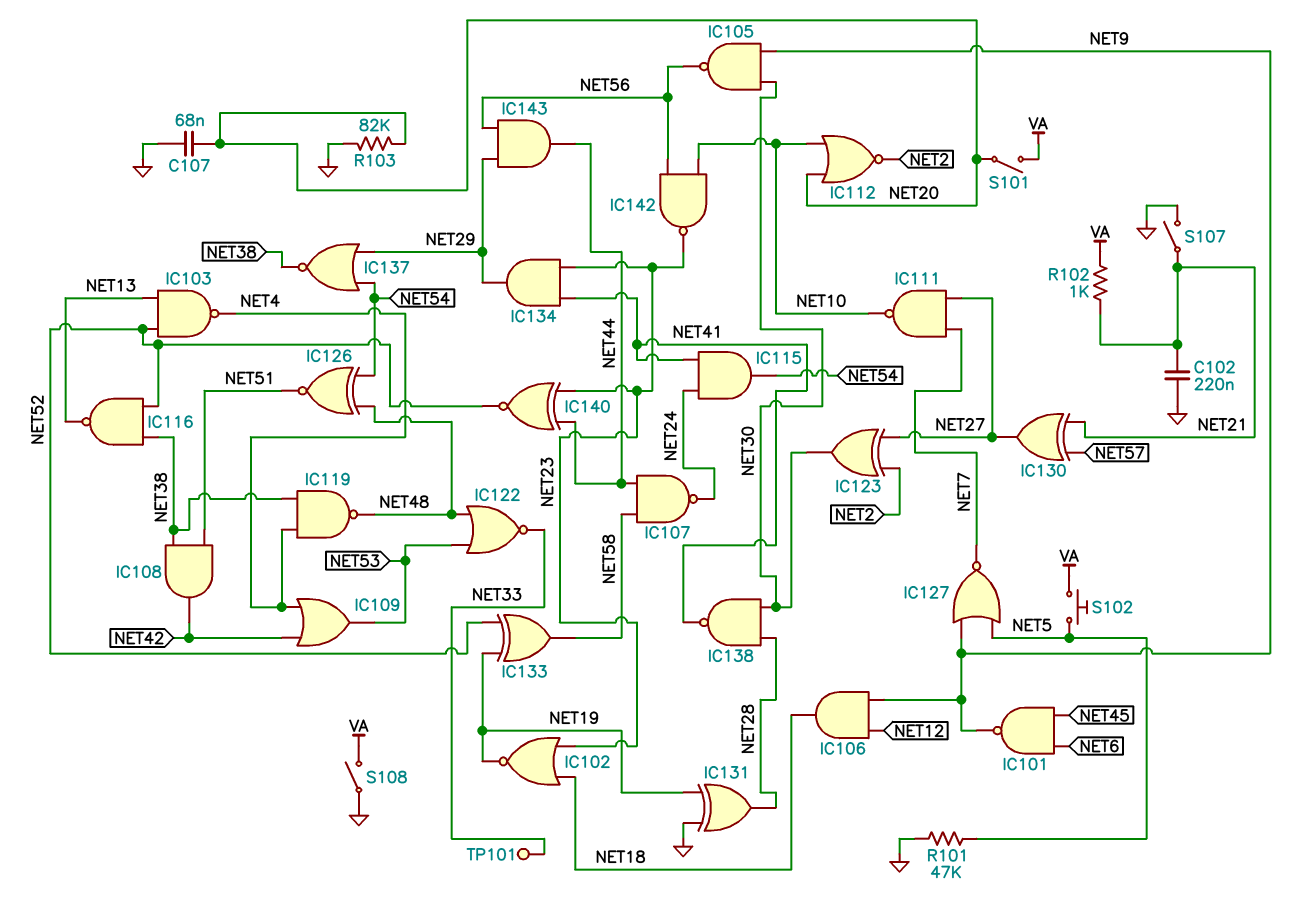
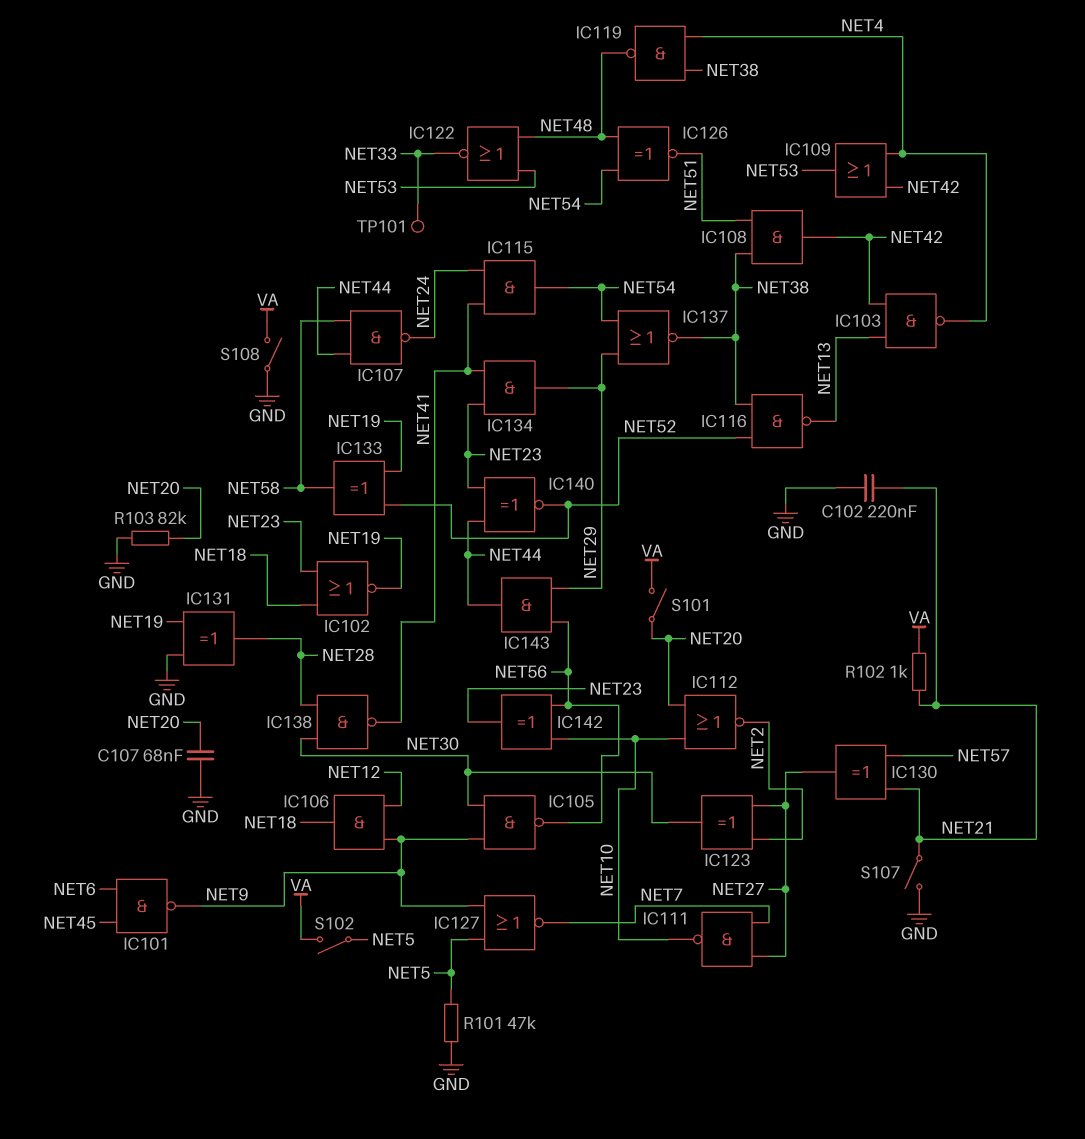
IC103: NAND (in NET13, in NET52, out NET4) -> NAND (in NET13, in NET42, out NET4)
IC142: NAND (in NET10, in NET56, out NET23) -> XOR (in NET10, in NET56, out NET23)
S102: button (NET5, VA) -> switch (NET5, VA)

